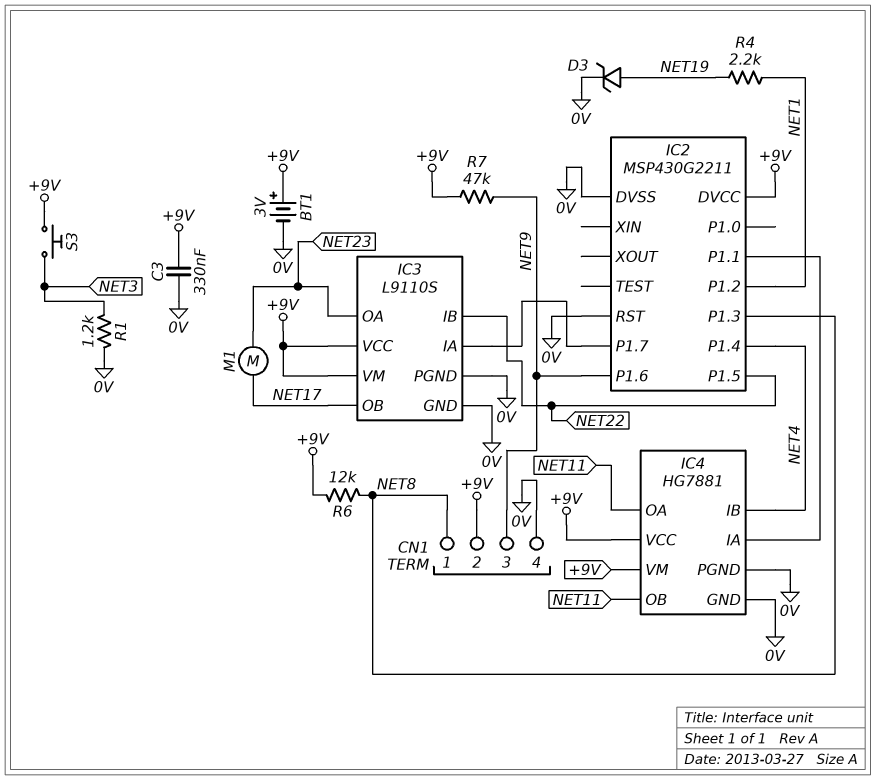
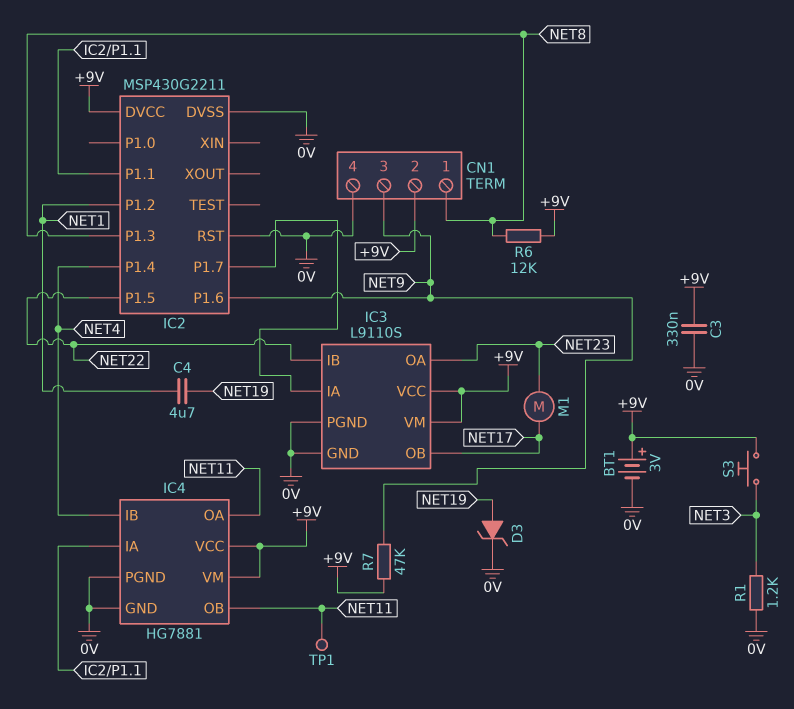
C4: none -> 4.7uF (NET1, NET19)
R4: 2.2k (NET1, NET19) -> none
TP1: none -> test point (NET11)

